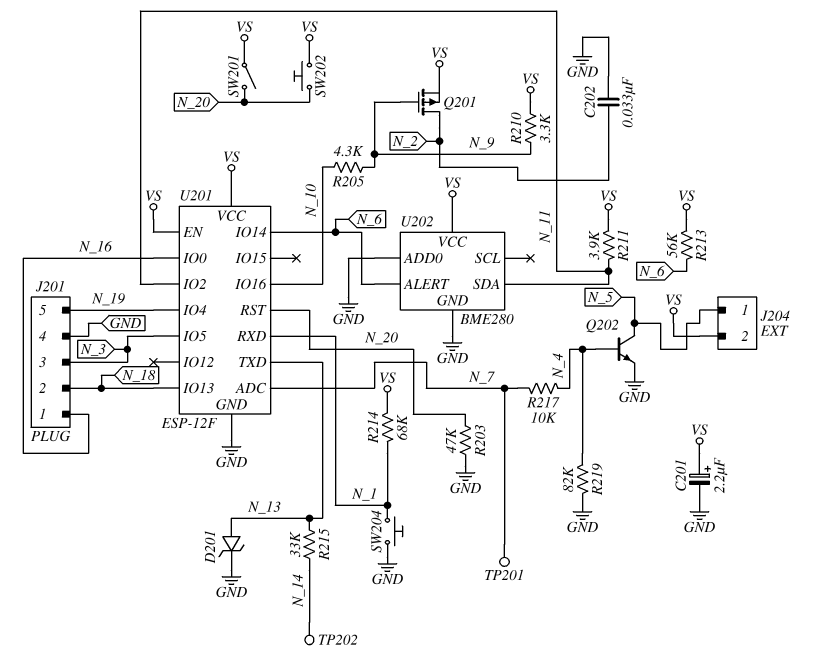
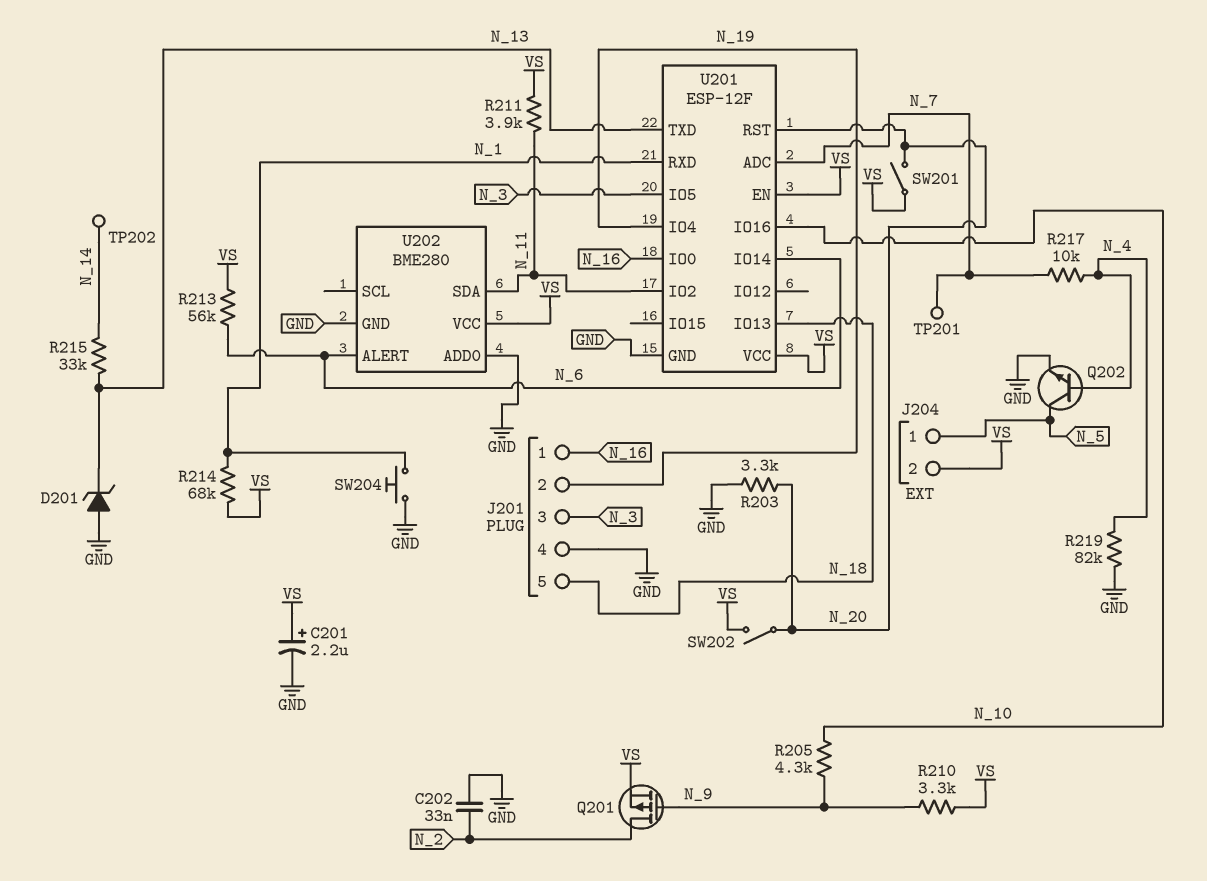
D201: zener (A N_13, K GND) -> zener (A GND, K N_13)
J201 pin 2: N_18 -> N_19
J201 pin 5: N_19 -> N_18
R203: 47k (GND, N_20) -> 3.3k (GND, N_20)
SW202: button (N_20, VS) -> switch (N_20, VS)

